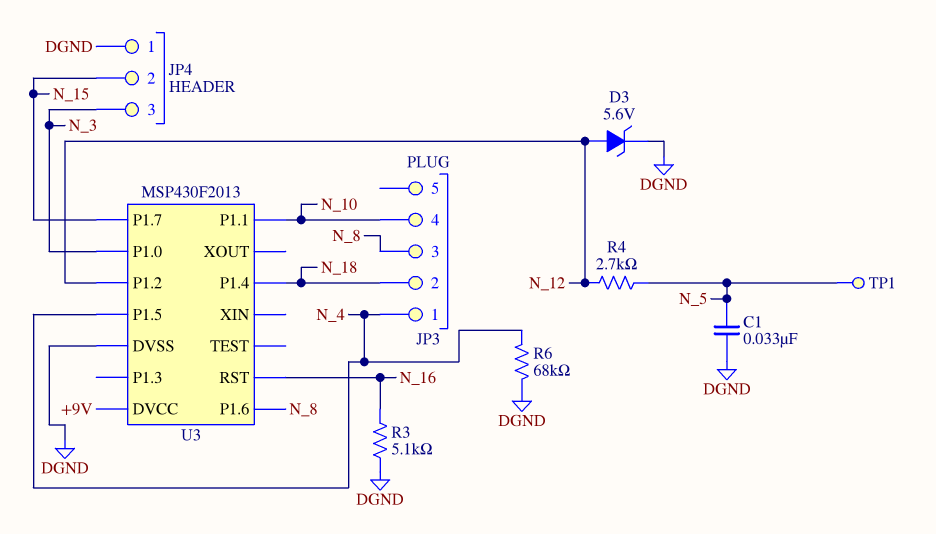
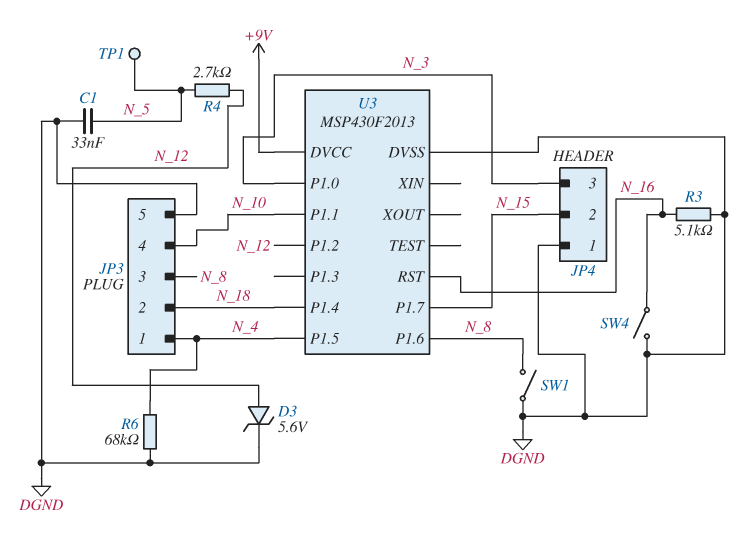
JP3 pin 5: none -> DGND
SW1: none -> switch (DGND, N_8)
SW4: none -> switch (DGND, N_16)

